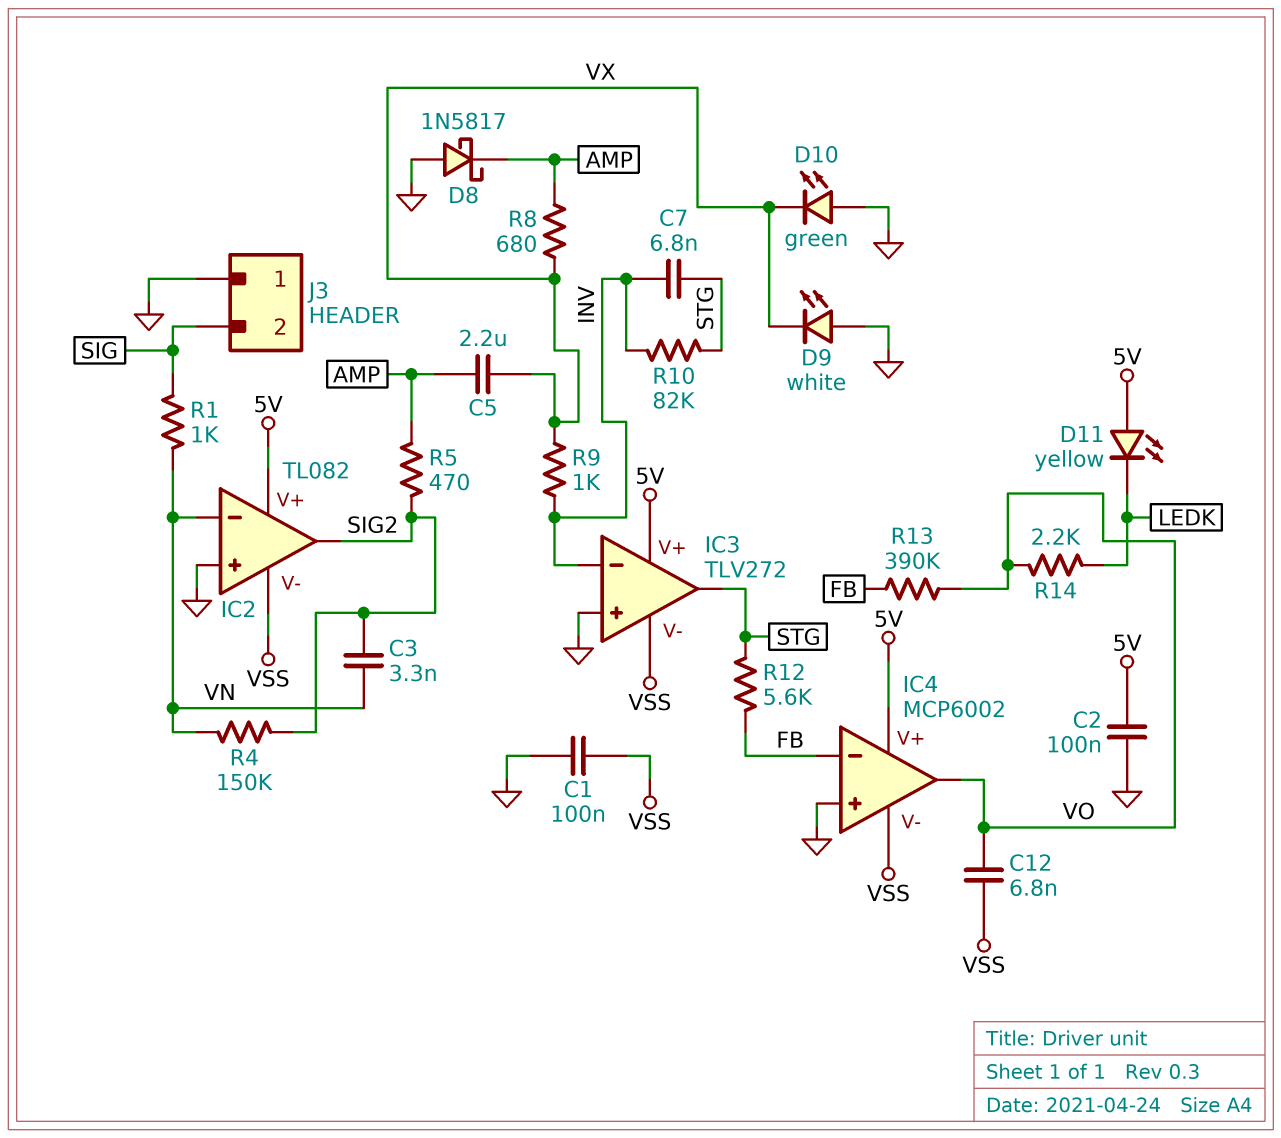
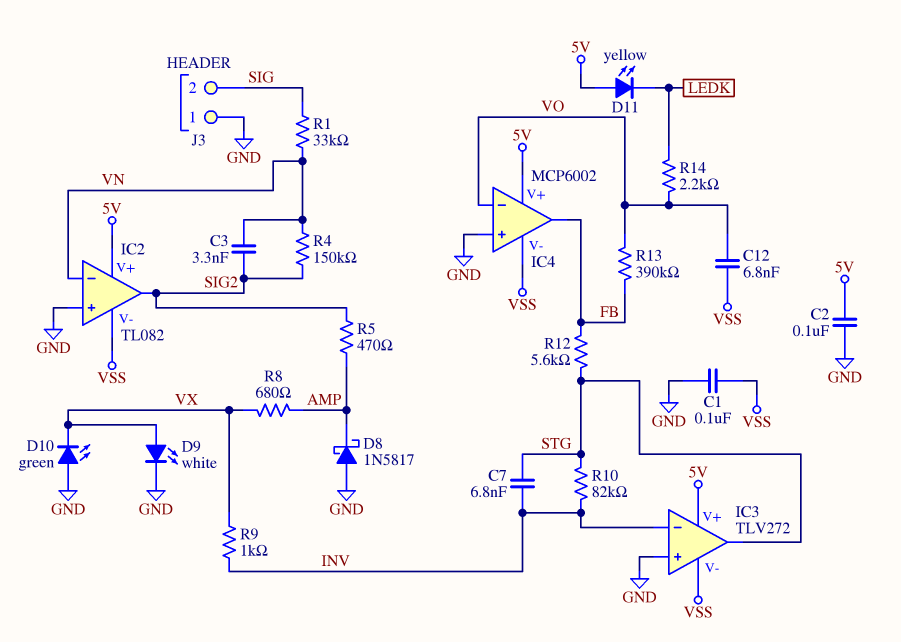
C5: 2.2uF (AMP, VX) -> none
D9: LED white (A GND, K VX) -> LED white (A VX, K GND)
IC4 pin in-: FB -> VO
IC4 pin out: VO -> FB
R1: 1k (SIG, VN) -> 33k (SIG, VN)

